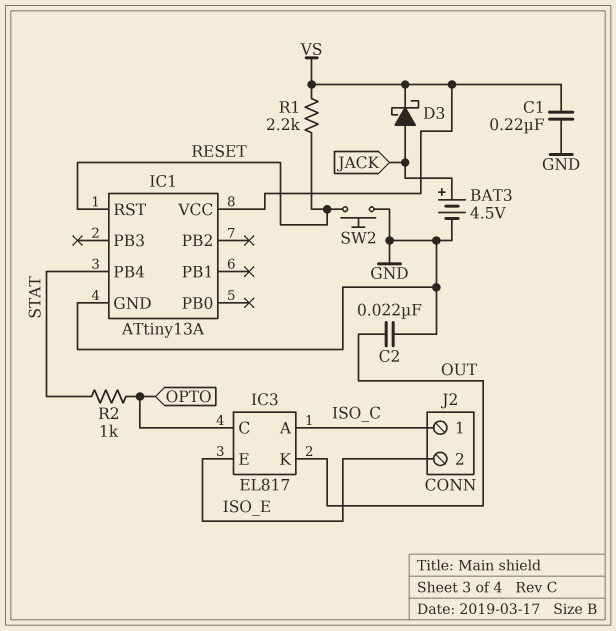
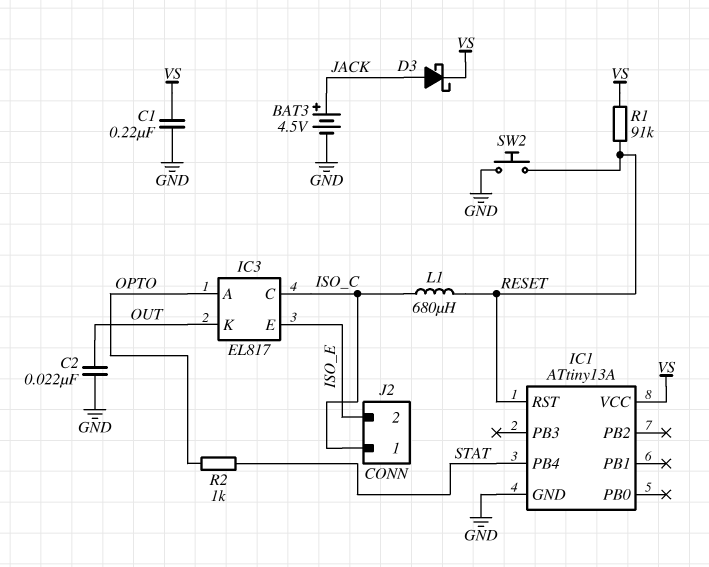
IC3 pin A: ISO_C -> OPTO
IC3 pin C: OPTO -> ISO_C
L1: none -> 680uH (ISO_C, RESET)
R1: 2.2k (RESET, VS) -> 91k (RESET, VS)

